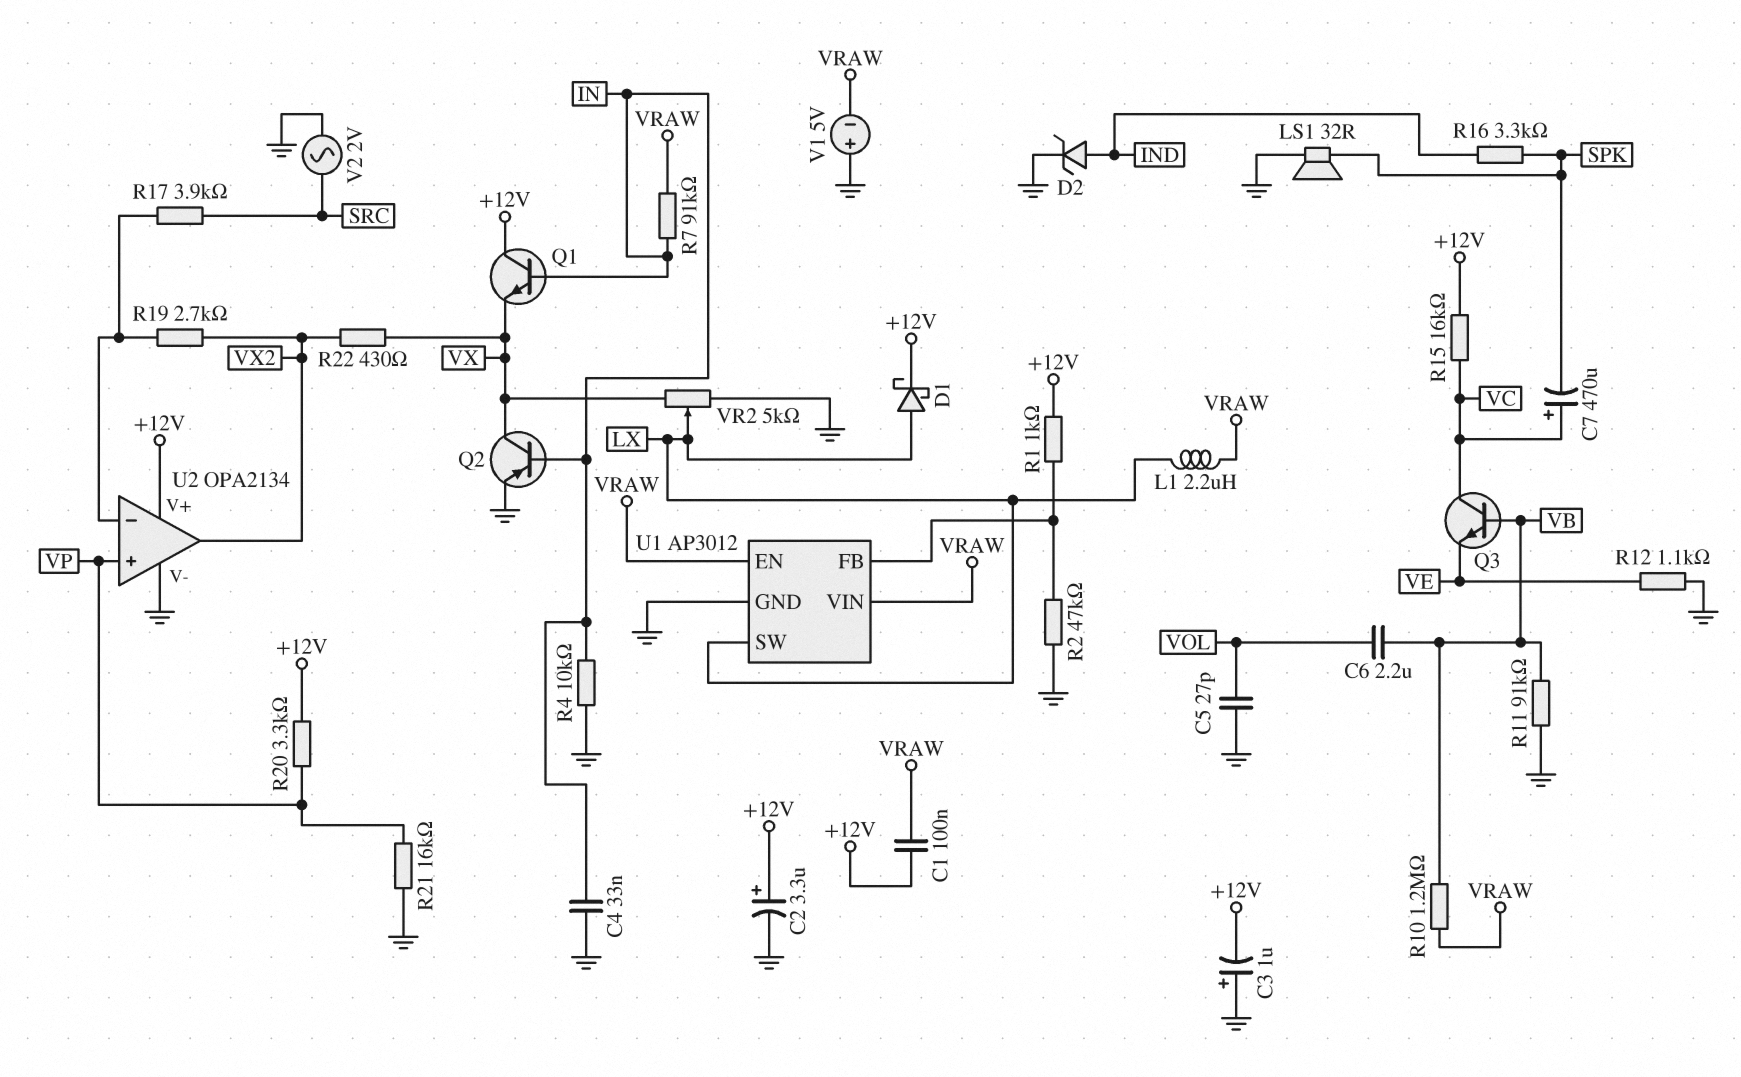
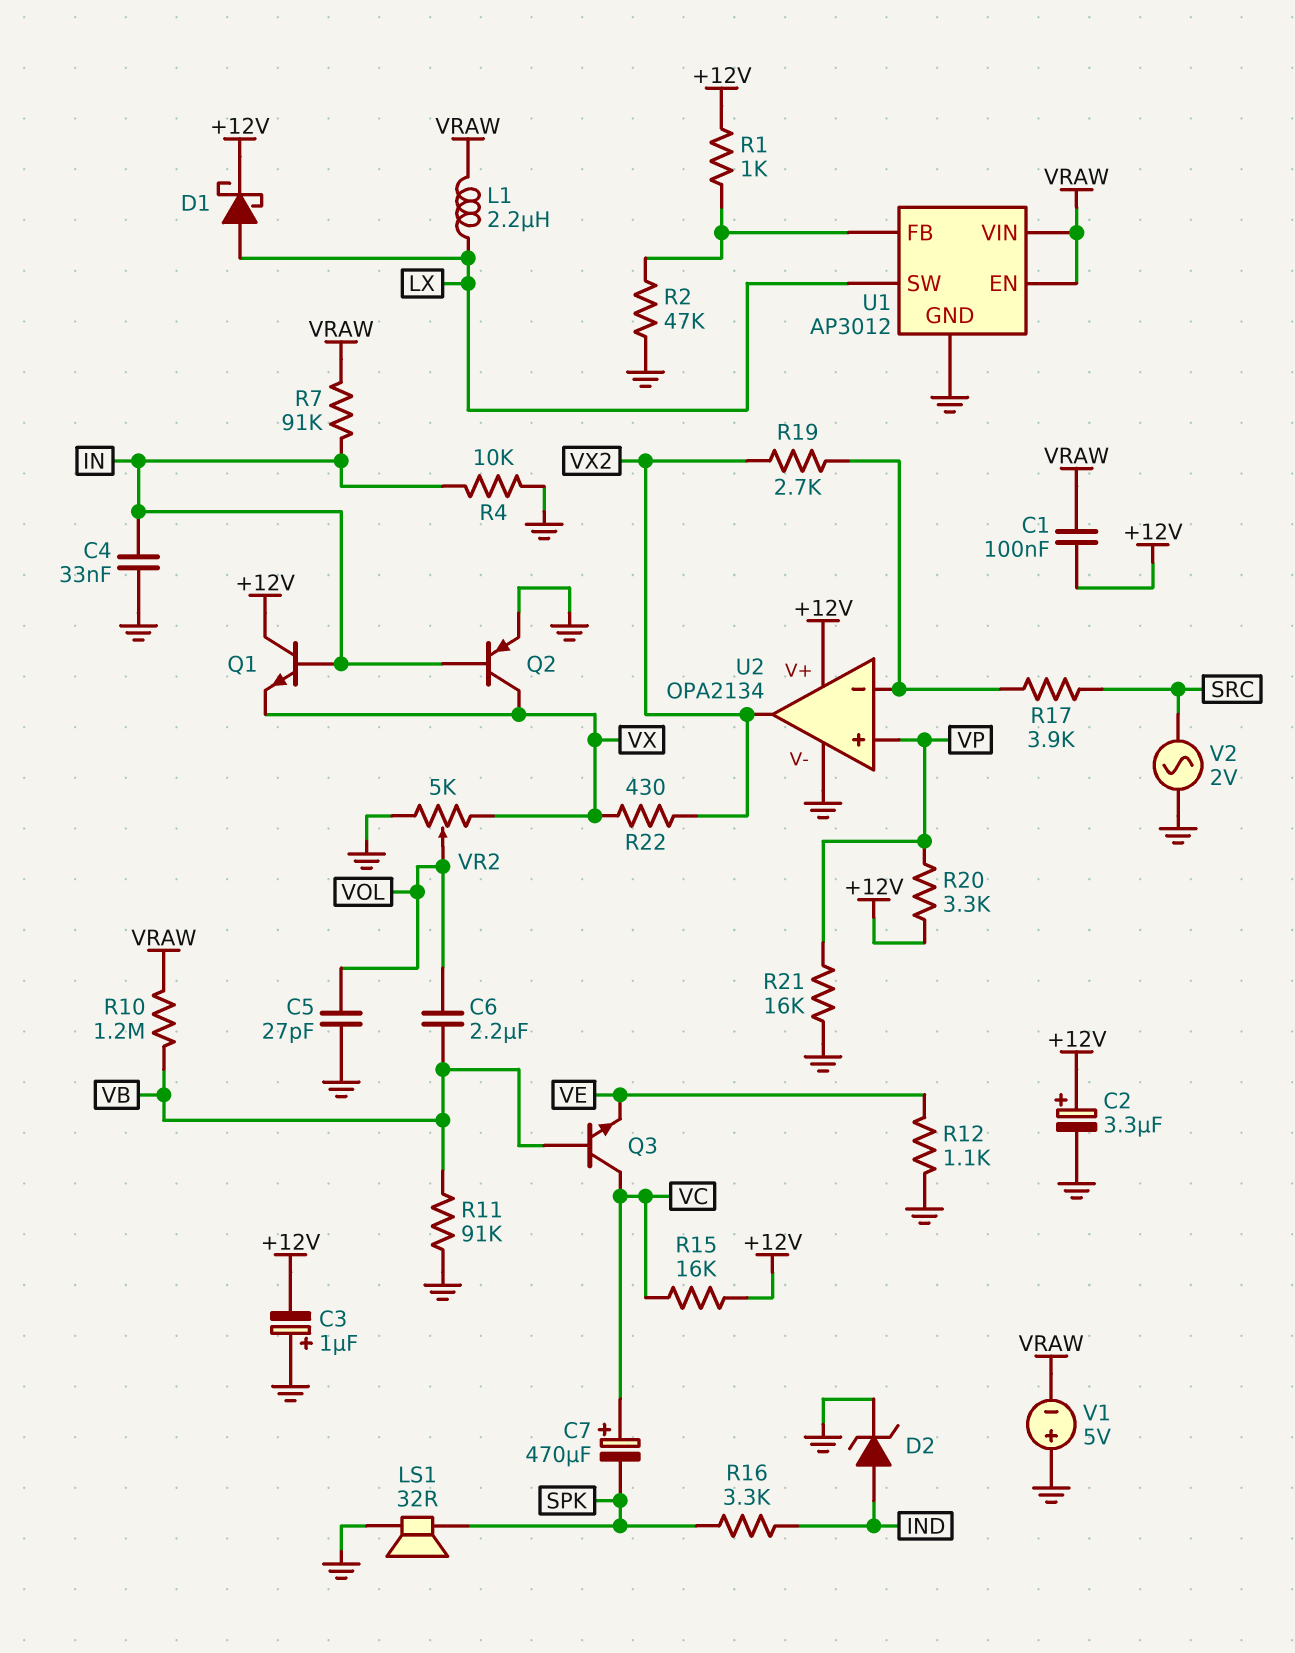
VR2: 5k (GND, VX, wiper LX) -> 5k (GND, VX, wiper VOL)

